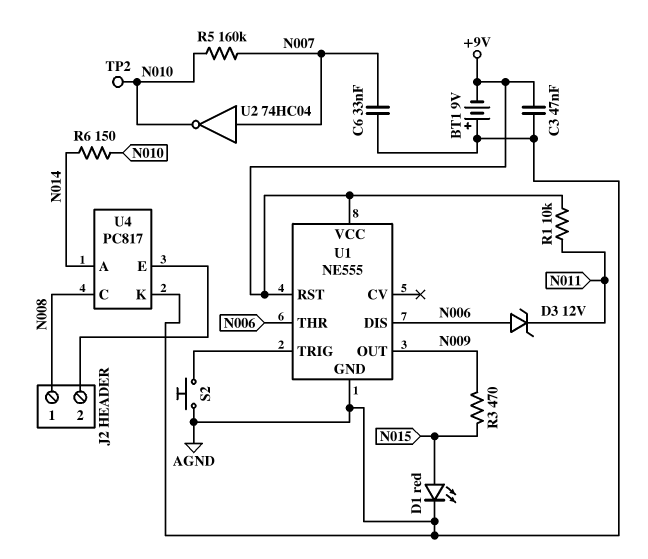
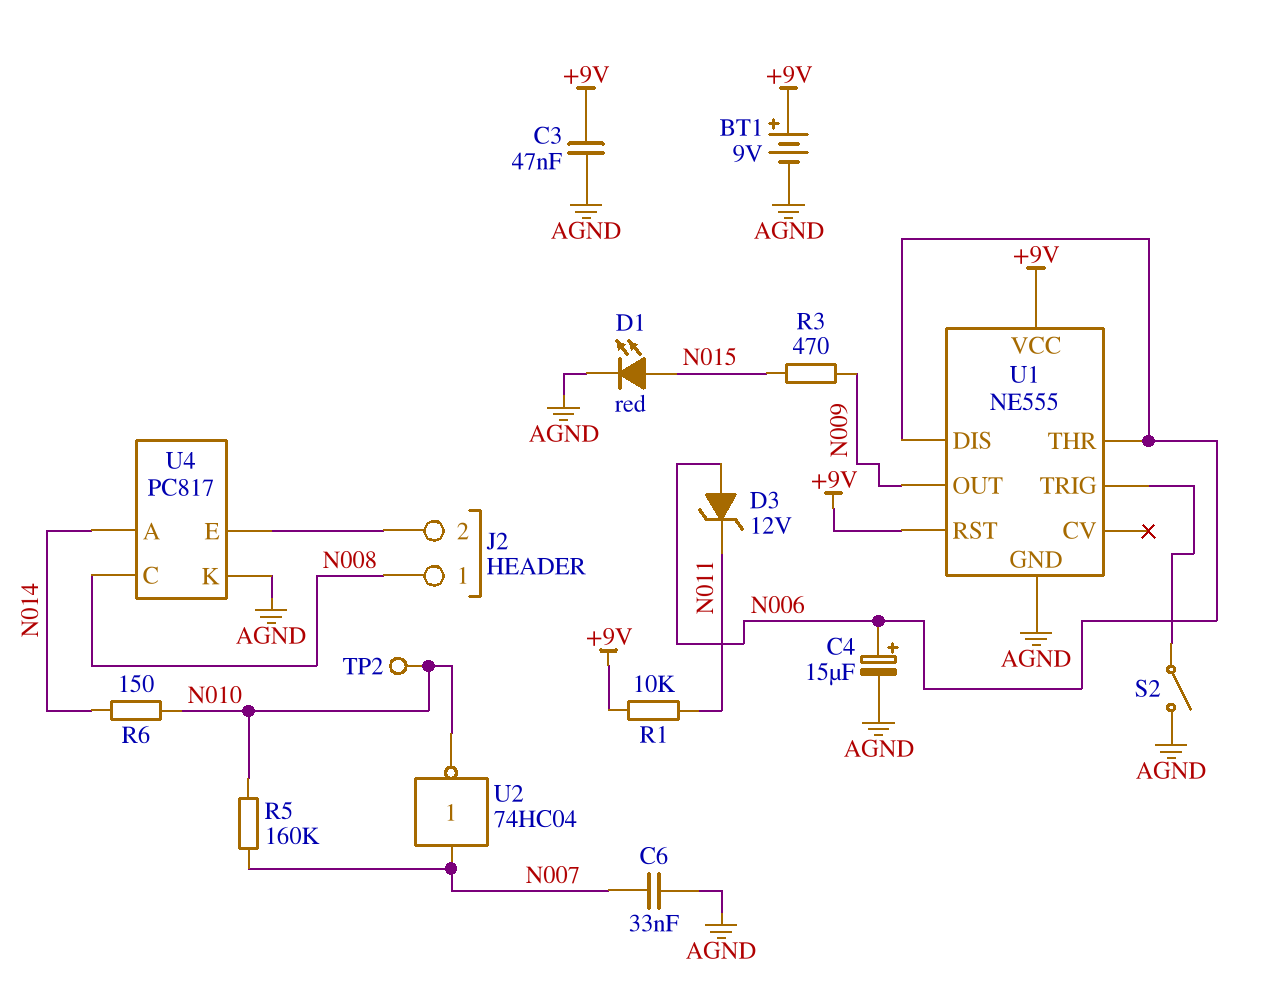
BT1: 9V (plus AGND, minus +9V) -> 9V (plus +9V, minus AGND)
C4: none -> 15uF (plus N006, minus AGND)
S2: button (AGND, U1/TRIG) -> switch (AGND, U1/TRIG)

